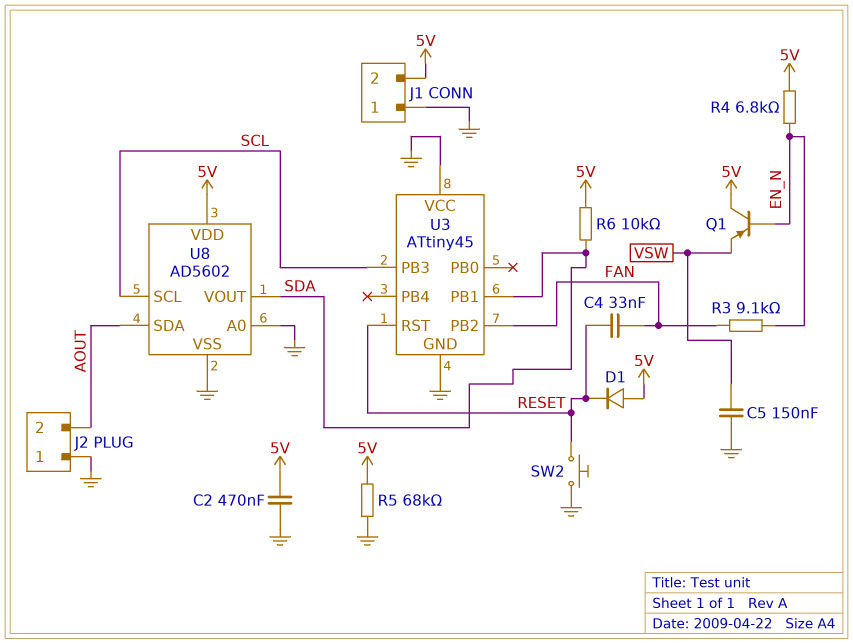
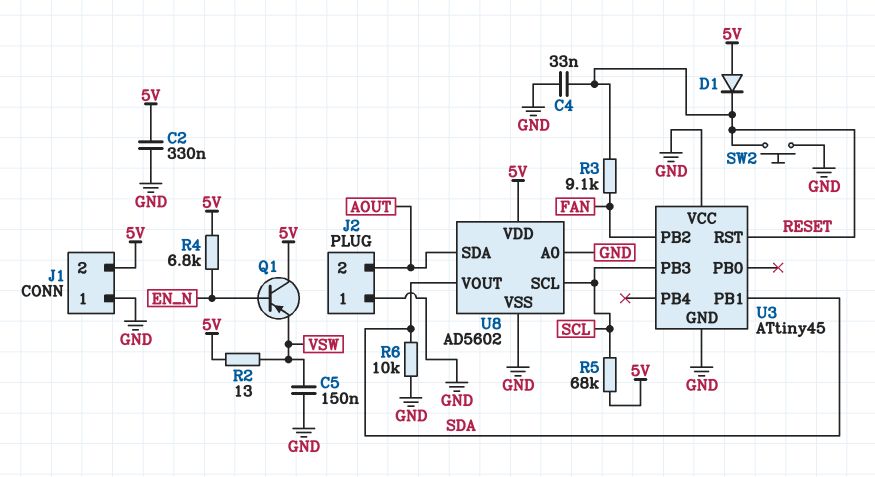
C2: 470nF (5V, GND) -> 330nF (5V, GND)
C4: 33nF (FAN, RESET) -> 33nF (GND, RESET)
R2: none -> 13 (5V, VSW)
R3: 9.1k (EN_N, FAN) -> 9.1k (FAN, RESET)
R5: 68k (5V, GND) -> 68k (5V, SCL)
R6: 10k (5V, SDA) -> 10k (GND, SDA)

